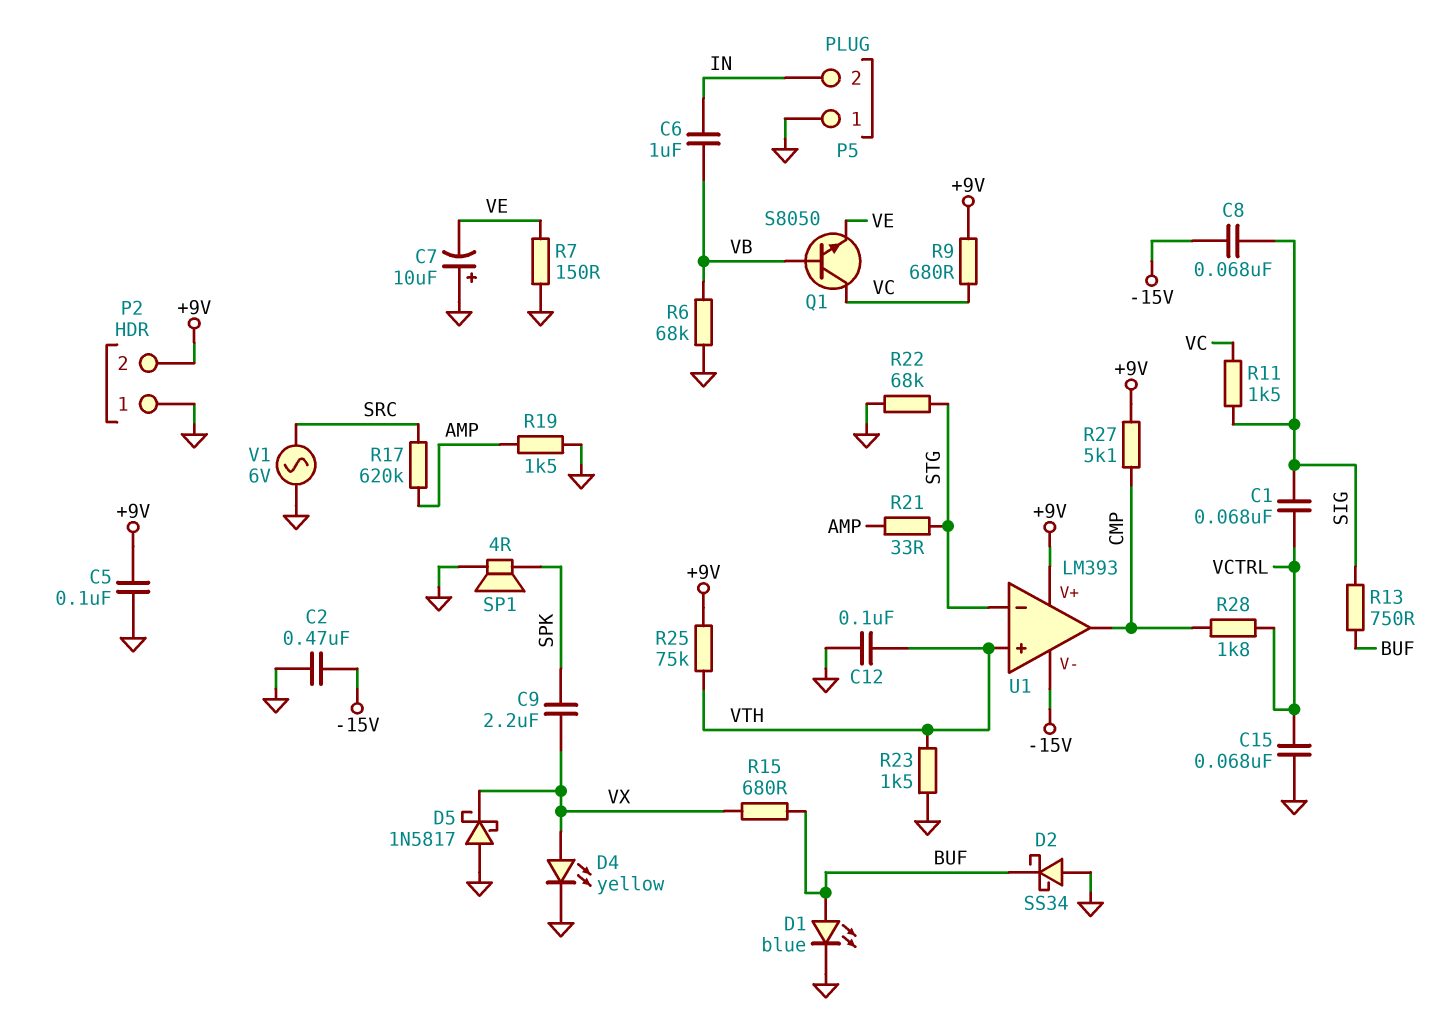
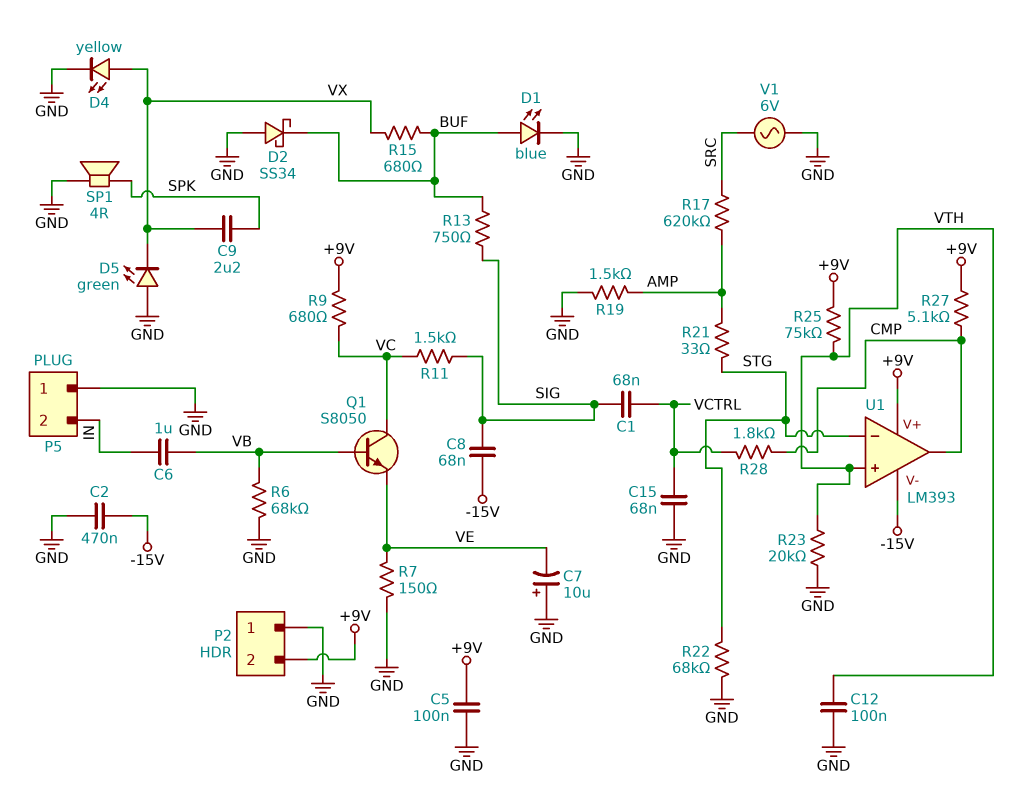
D5: schottky 1N5817 (A GND, K VX) -> LED green (A GND, K VX)
R23: 1.5k (GND, VTH) -> 20k (GND, VTH)

